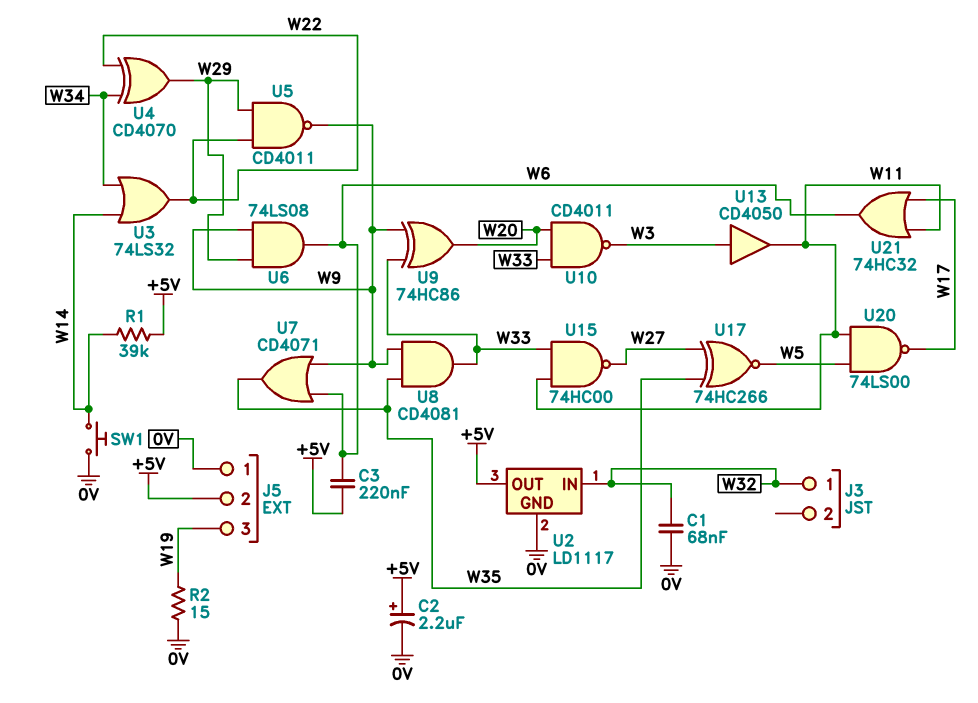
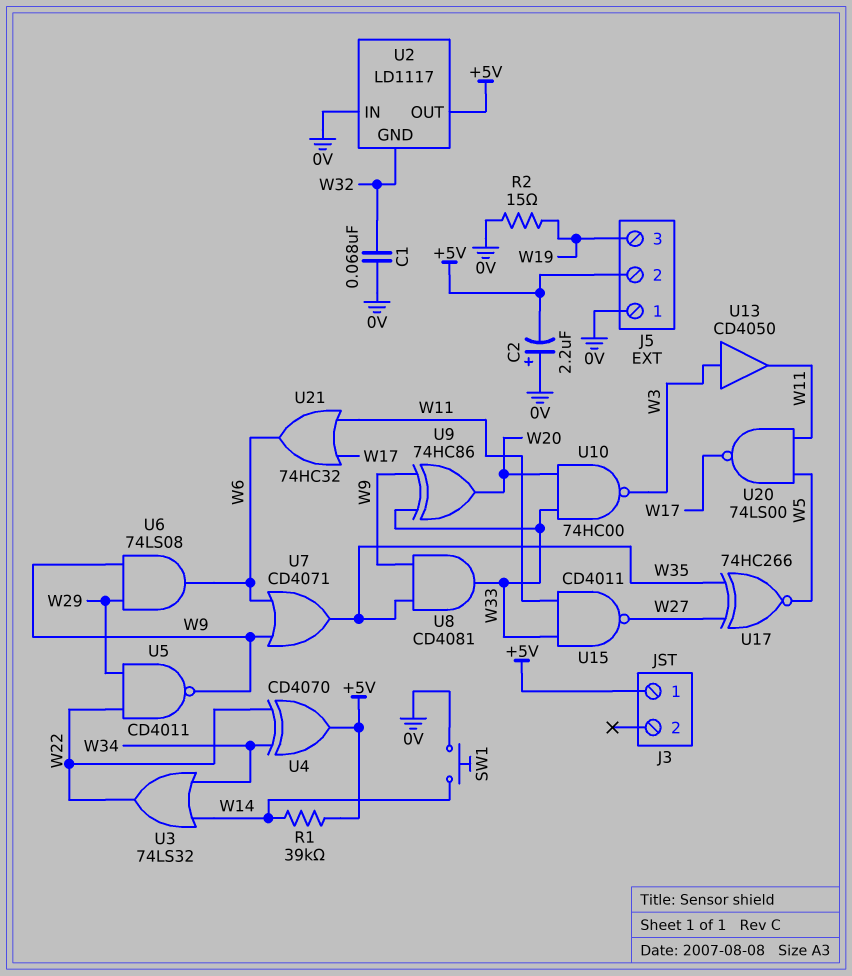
C2: 2.2uF (plus +5V, minus 0V) -> 2.2uF (plus 0V, minus +5V)
C3: 220nF (+5V, W6) -> none
J3 pin 1: W32 -> +5V
U2 pin GND: 0V -> W32
U2 pin IN: W32 -> 0V
U4: XOR CD4070 (in W22, in W34, out W29) -> XOR CD4070 (in W22, in W34, out +5V)
U10: NAND CD4011 (in W20, in W33, out W3) -> NAND 74HC00 (in W20, in W33, out W3)
U15: NAND 74HC00 (in W11, in W33, out W27) -> NAND CD4011 (in W11, in W33, out W27)

